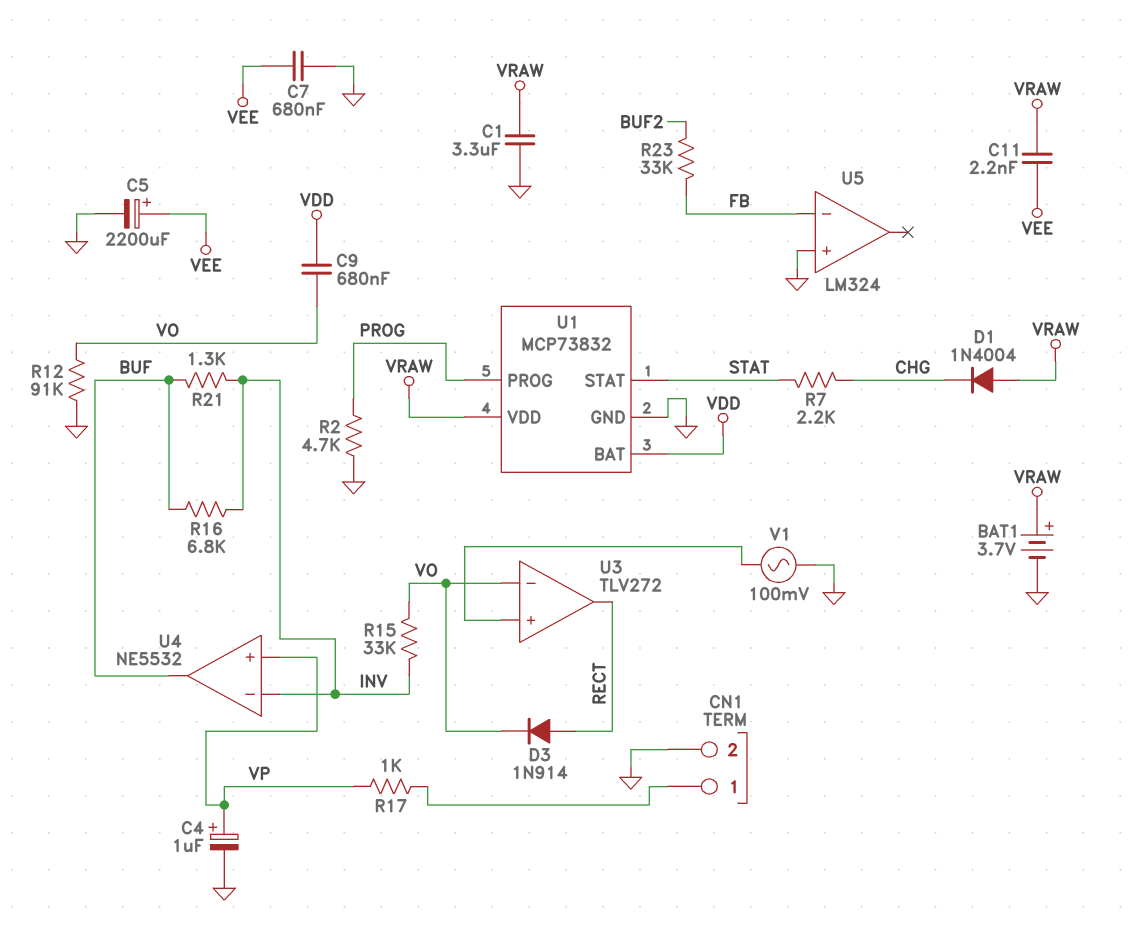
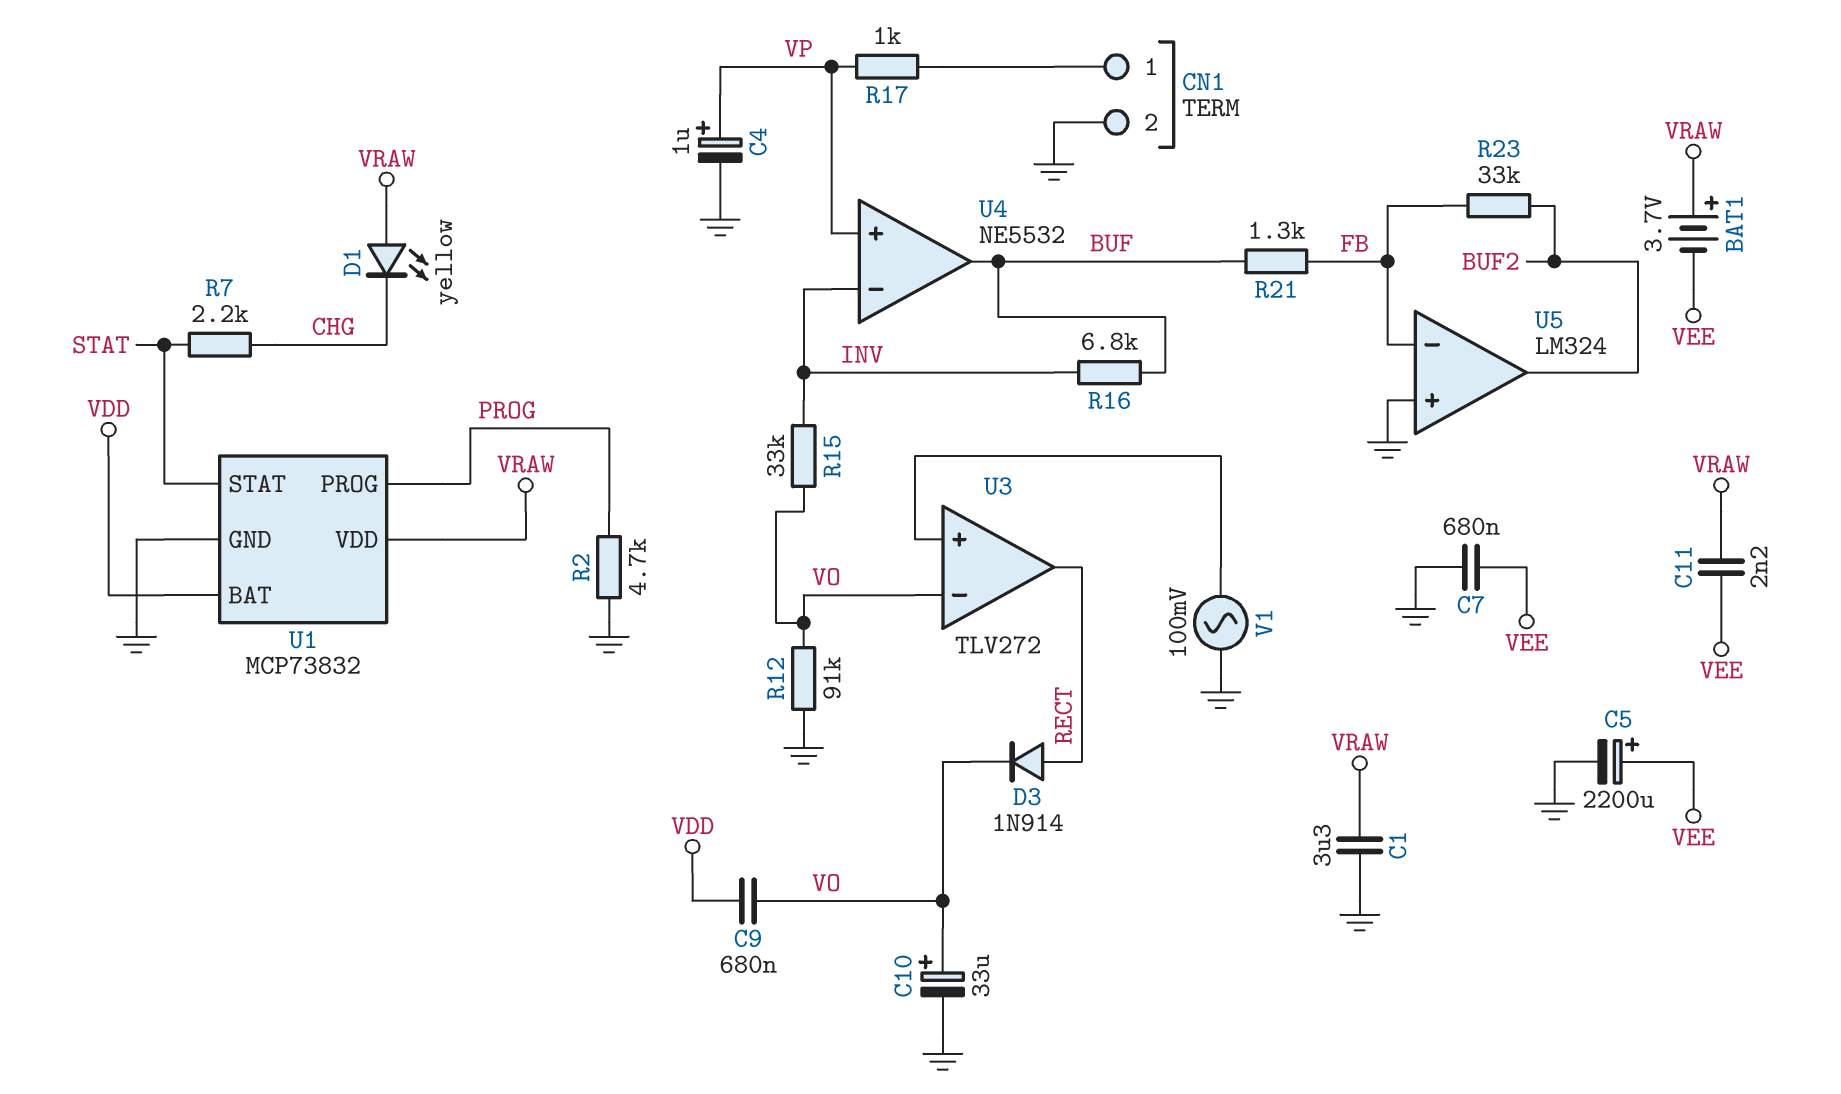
BAT1: 3.7V (plus VRAW, minus GND) -> 3.7V (plus VRAW, minus VEE)
C10: none -> 33uF (plus VO, minus GND)
D1: diode 1N4004 (A VRAW, K CHG) -> LED yellow (A VRAW, K CHG)
R21: 1.3k (BUF, INV) -> 1.3k (BUF, FB)
U5 pin out: none -> BUF2

